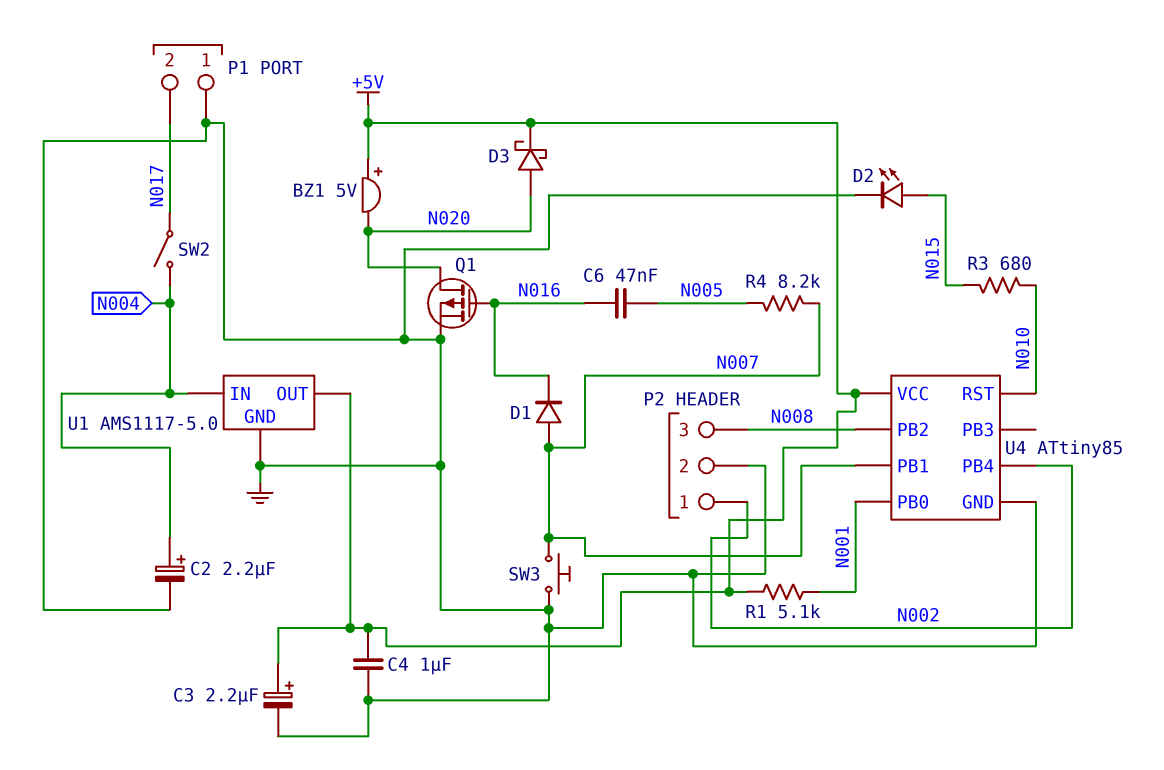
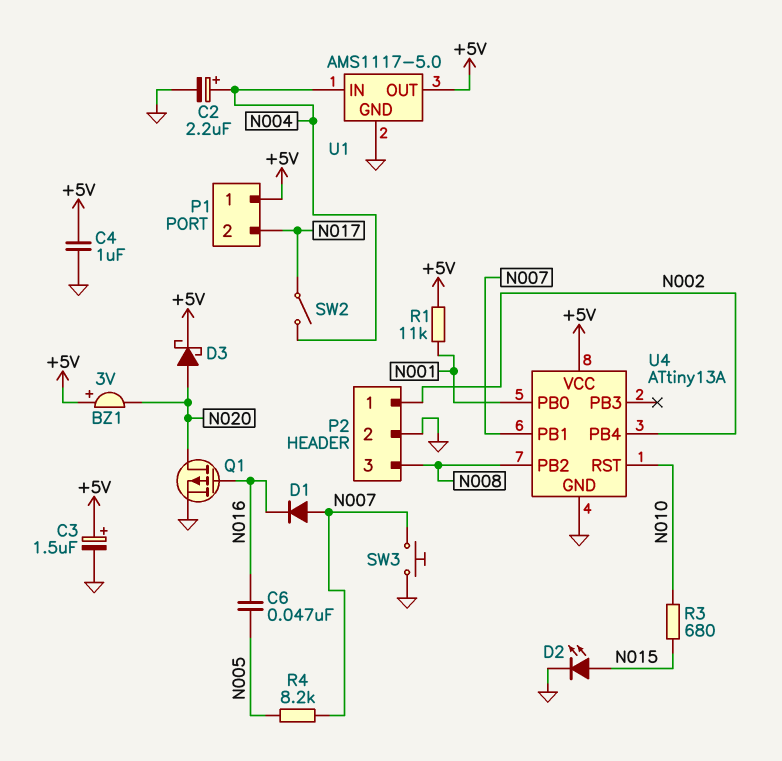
BZ1: buzzer 5V (plus +5V, minus N020) -> buzzer 3V (plus +5V, minus N020)
C3: 2.2uF (plus +5V, minus GND) -> 1.5uF (plus +5V, minus GND)
P1 pin 1: GND -> +5V
R1: 5.1k (+5V, N001) -> 11k (+5V, N001)
U4: ATtiny85 -> ATtiny13A

